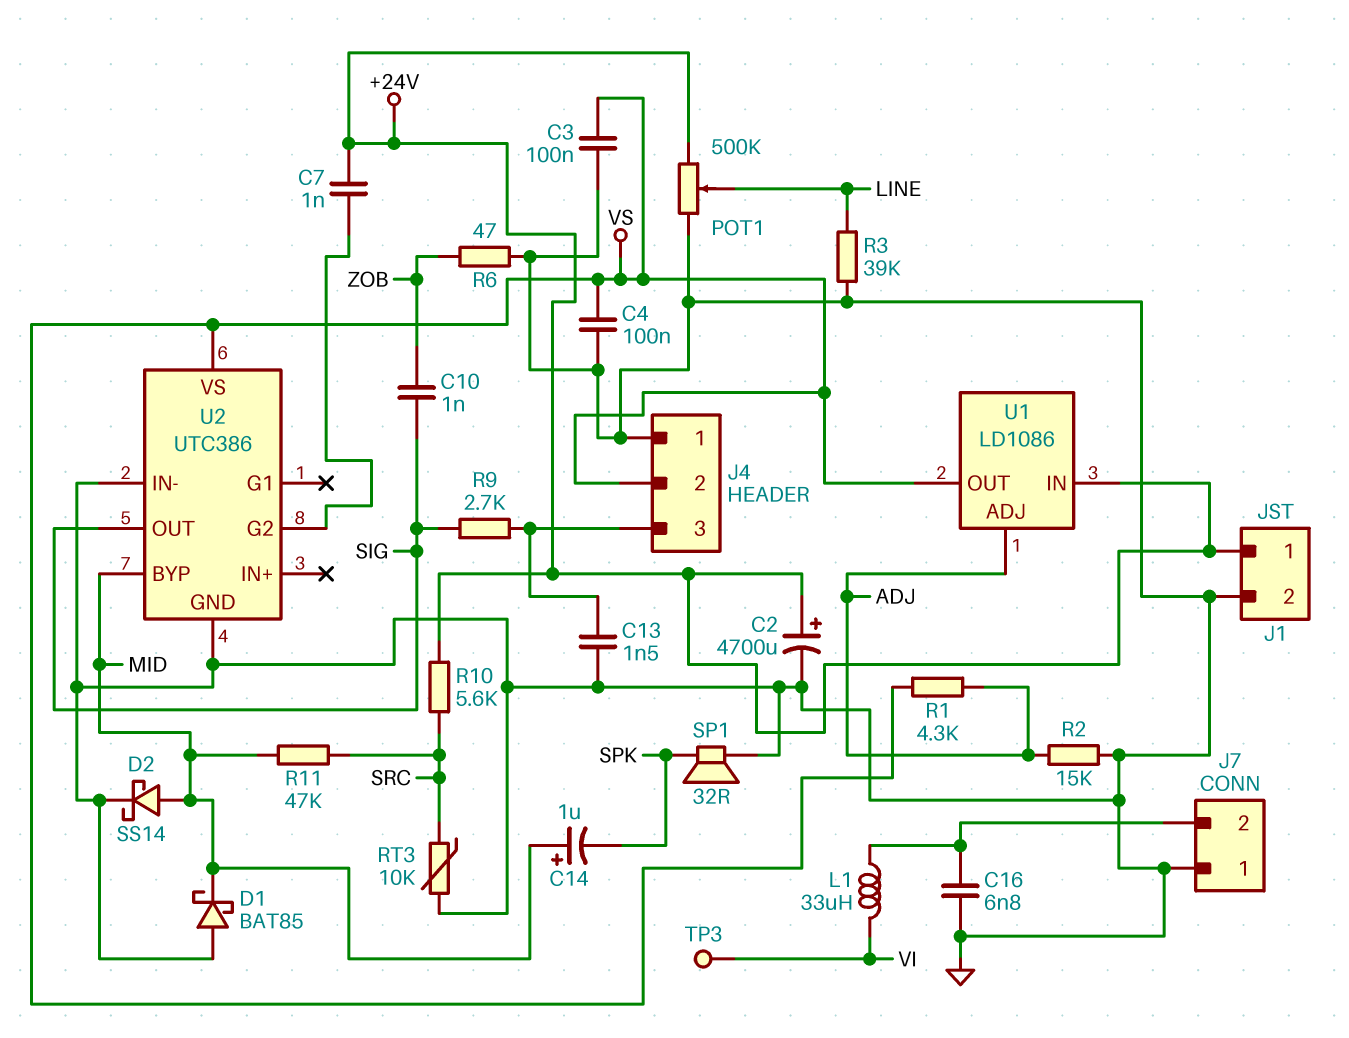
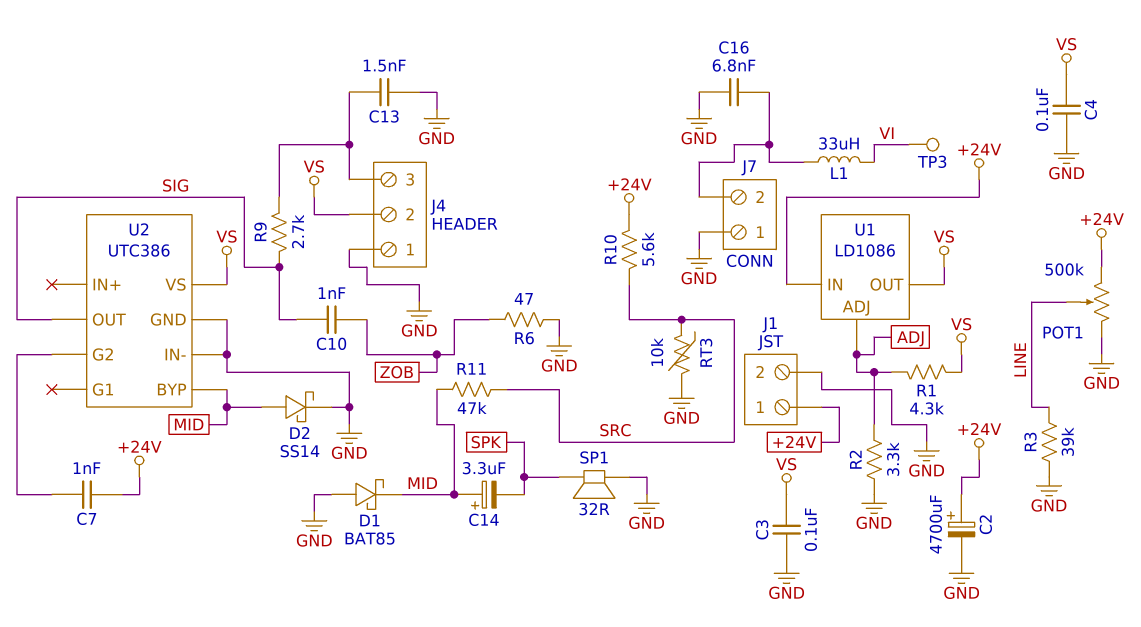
C14: 1uF (plus MID, minus SPK) -> 3.3uF (plus MID, minus SPK)
R2: 15k (ADJ, GND) -> 3.3k (ADJ, GND)

